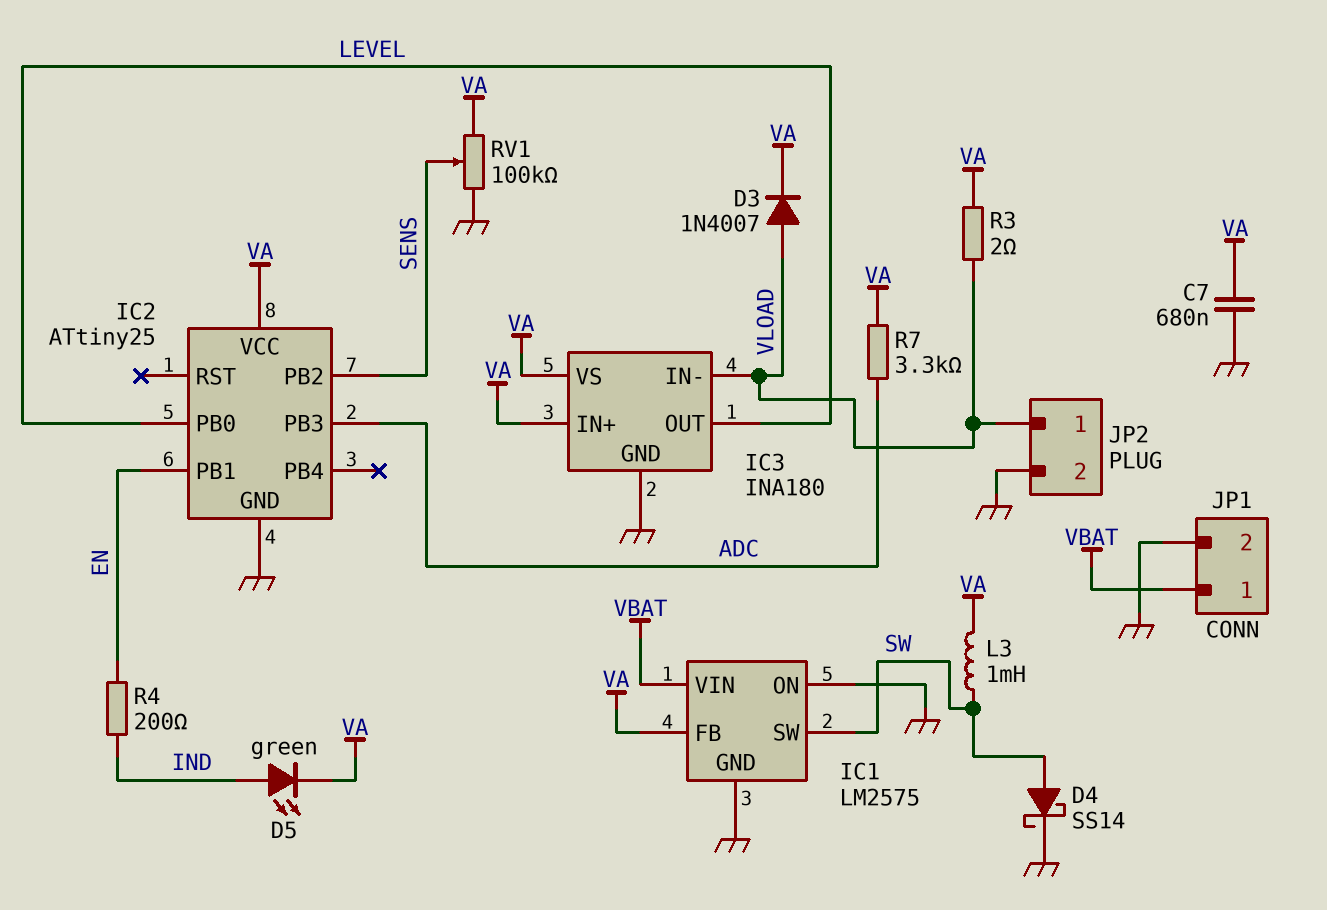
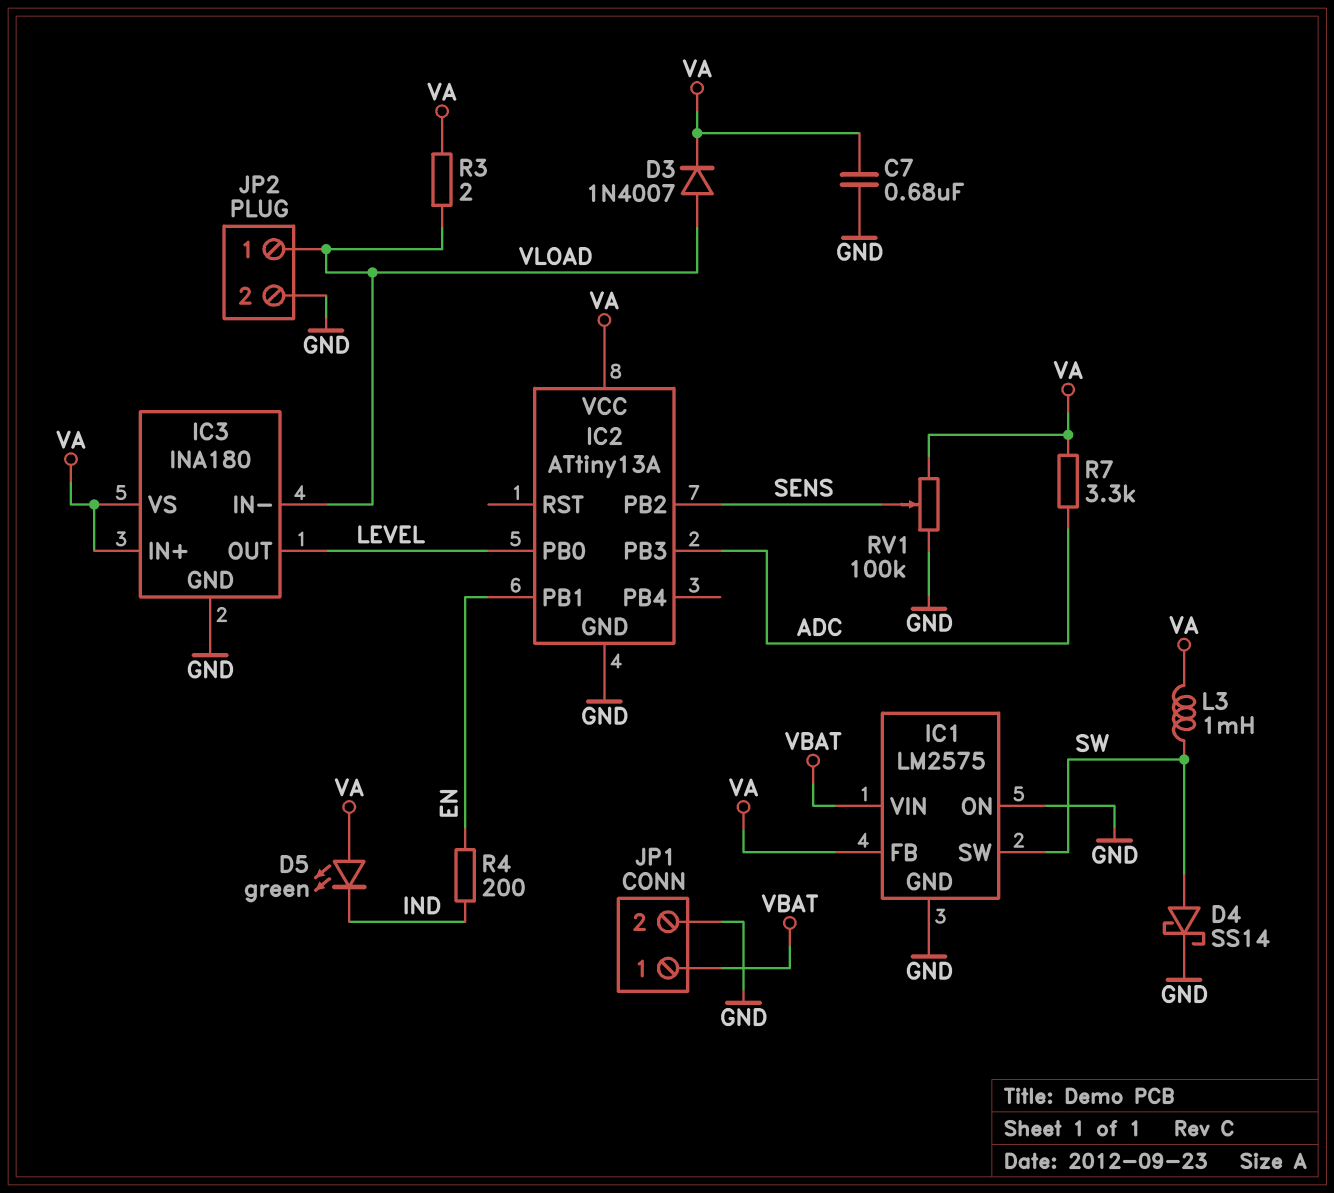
D5: LED green (A IND, K VA) -> LED green (A VA, K IND)
IC2: ATtiny25 -> ATtiny13A

